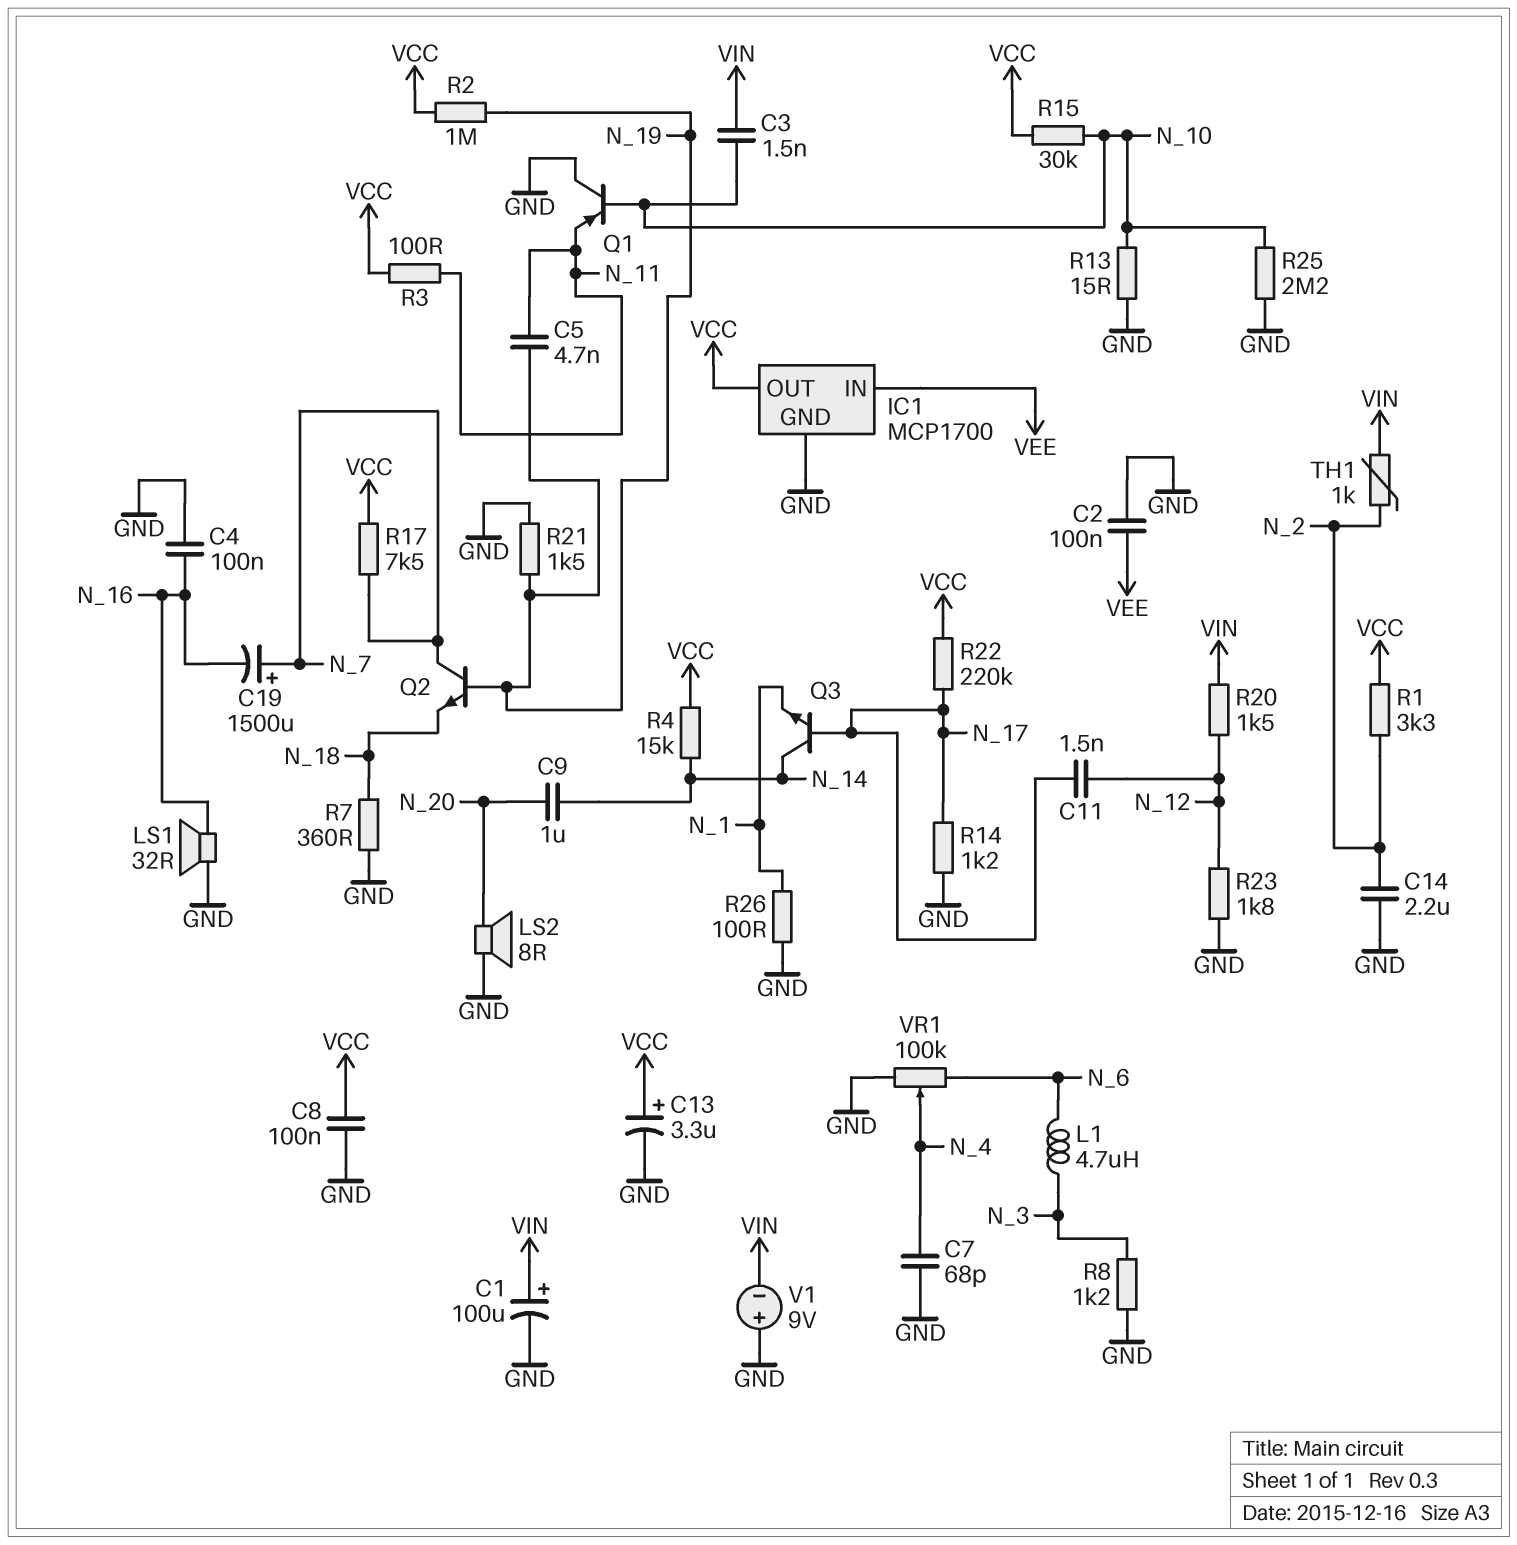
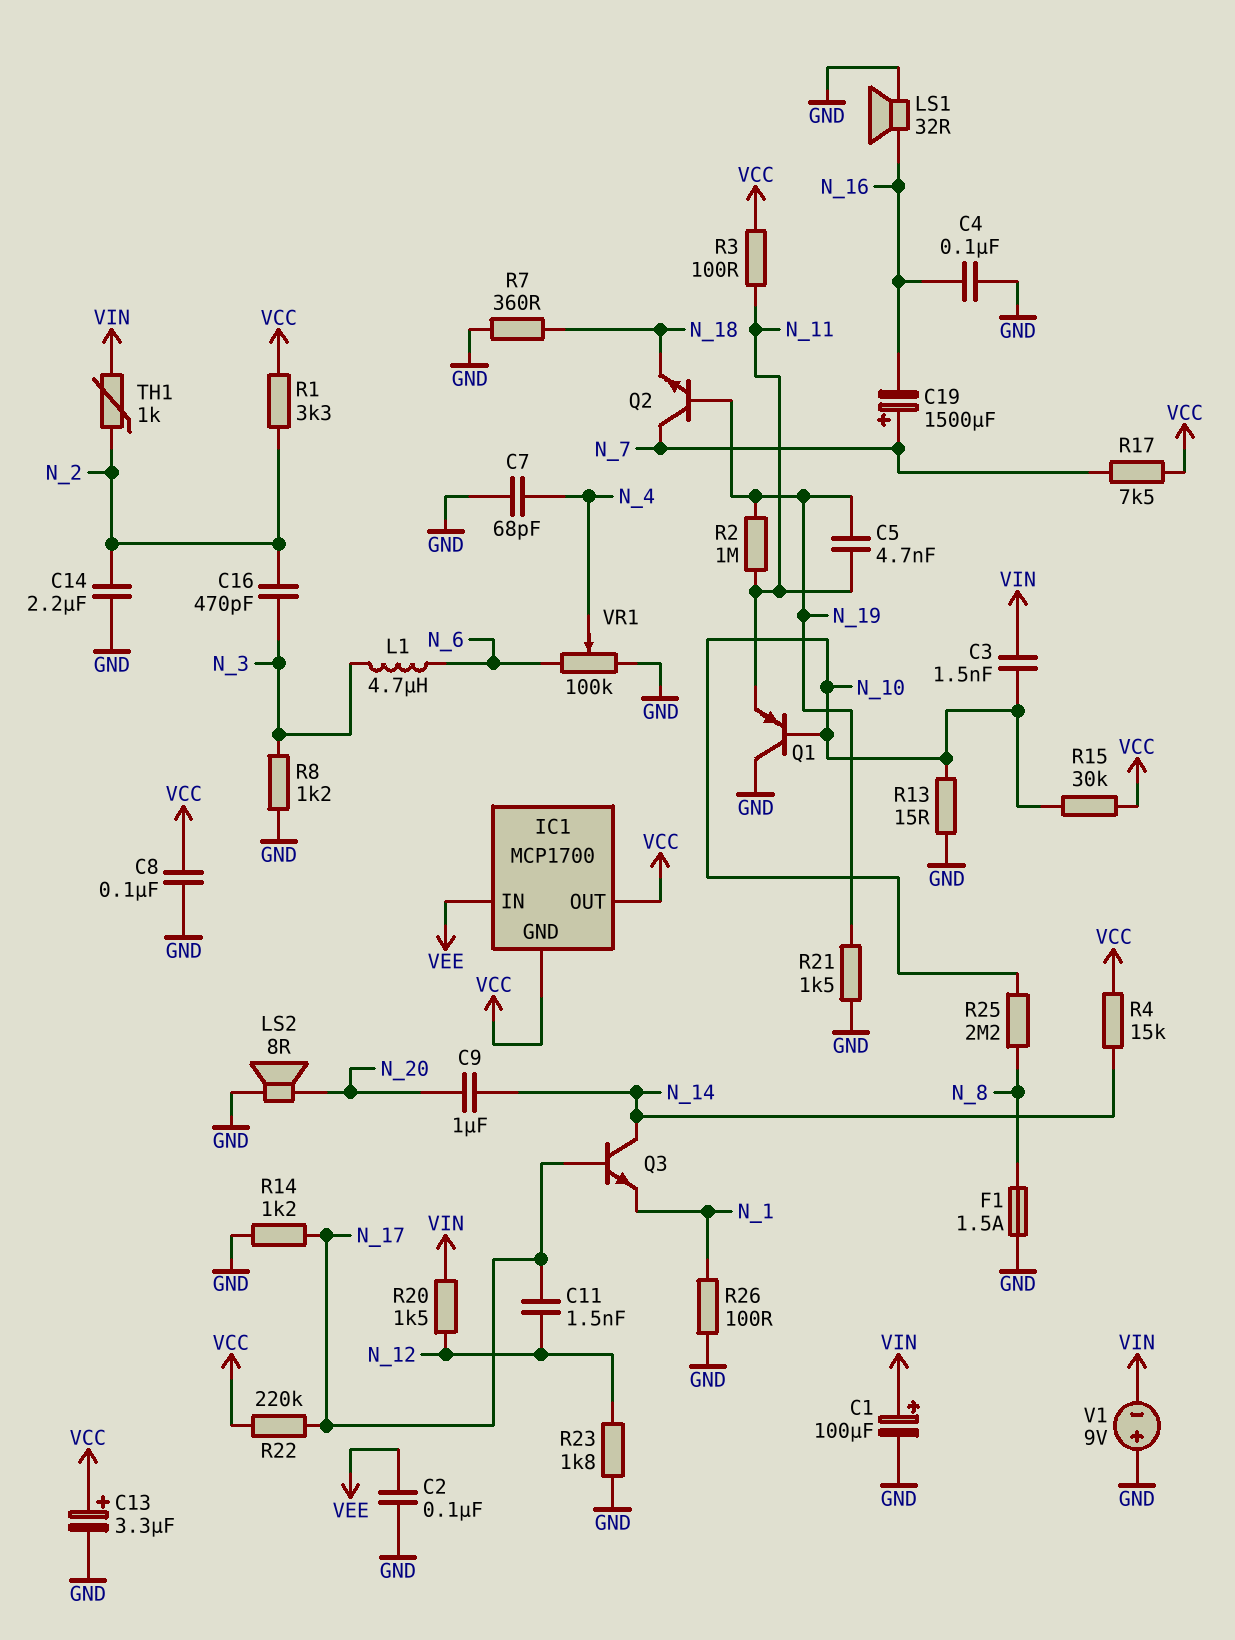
C16: none -> 470pF (N_2, N_3)
F1: none -> 1.5A (GND, N_8)
IC1 pin GND: GND -> VCC
R2: 1M (N_19, VCC) -> 1M (N_11, N_19)
R25: 2.2M (GND, N_10) -> 2.2M (N_8, N_10)

